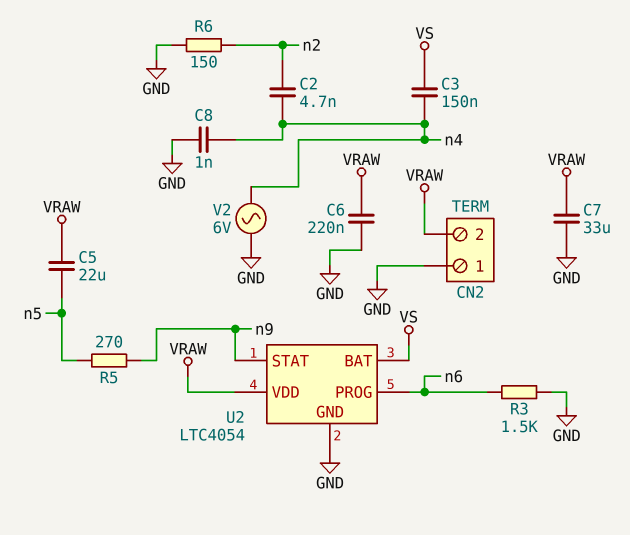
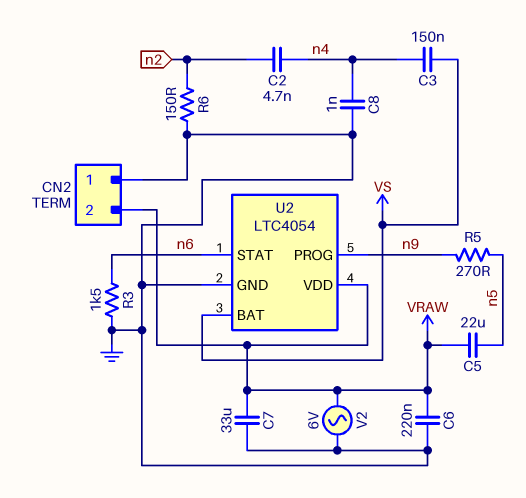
U2 pin PROG: n6 -> n9
U2 pin STAT: n9 -> n6
V2: AC 6V (GND, n4) -> AC 6V (GND, VRAW)

